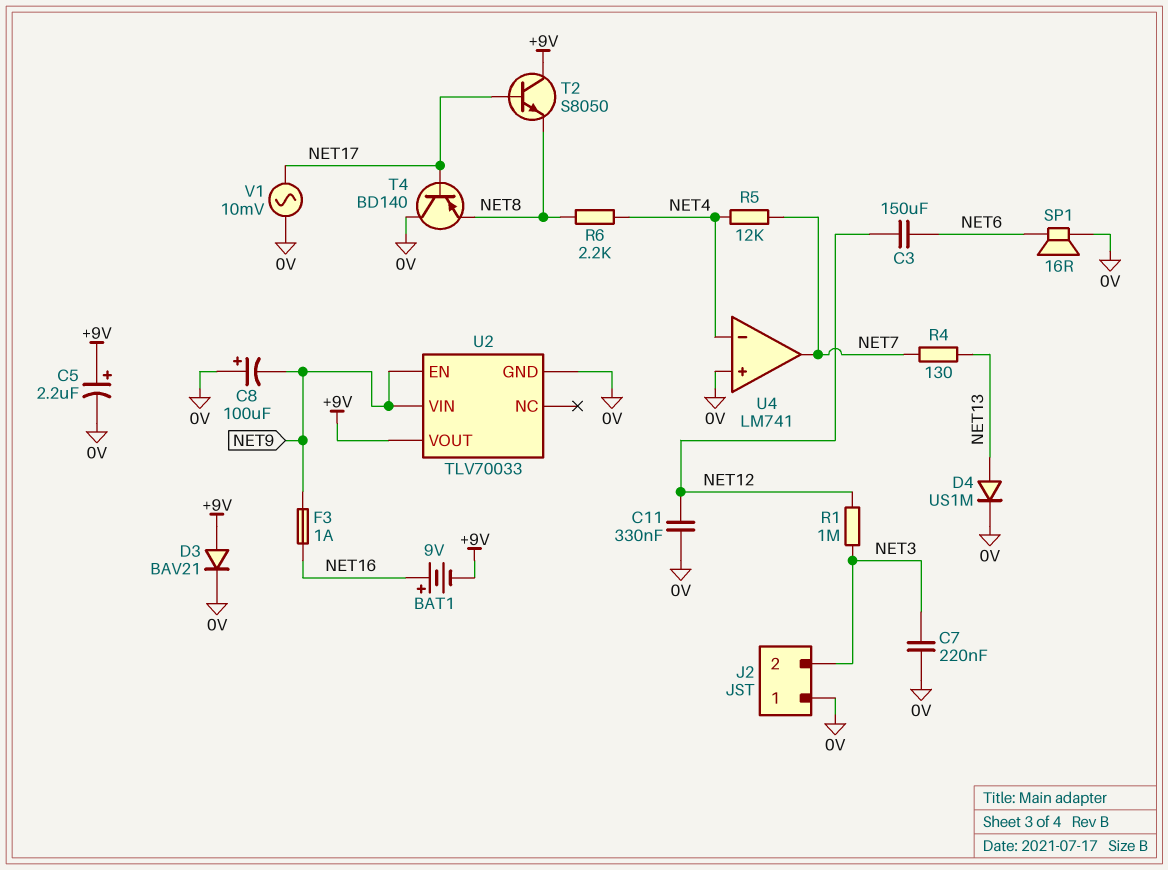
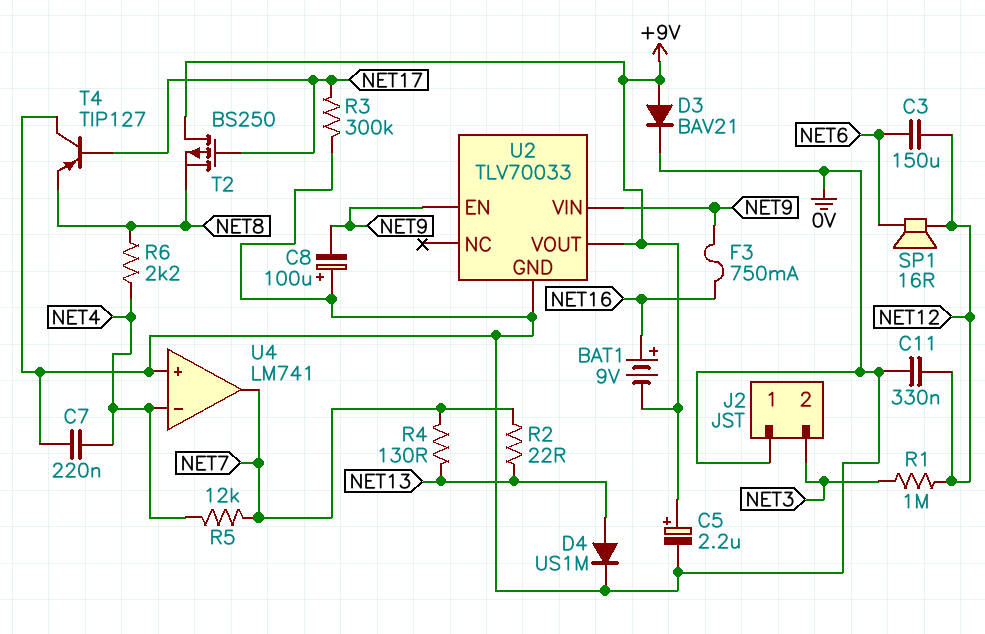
C7: 220nF (0V, NET3) -> 220nF (0V, NET4)
F3: 1A (NET9, NET16) -> 750mA (NET9, NET16)
R2: none -> 22 (NET7, NET13)
R3: none -> 300k (0V, NET17)
SP1: speaker 16R (0V, NET6) -> speaker 16R (NET6, NET12)
T2: NPN S8050 (B NET17, C +9V, E NET8) -> PMOS BS250 (G NET17, D +9V, S NET8)
T4: PNP BD140 (B NET17, C 0V, E NET8) -> PNP TIP127 (B NET17, C 0V, E NET8)
V1: AC 10mV (0V, NET17) -> none

